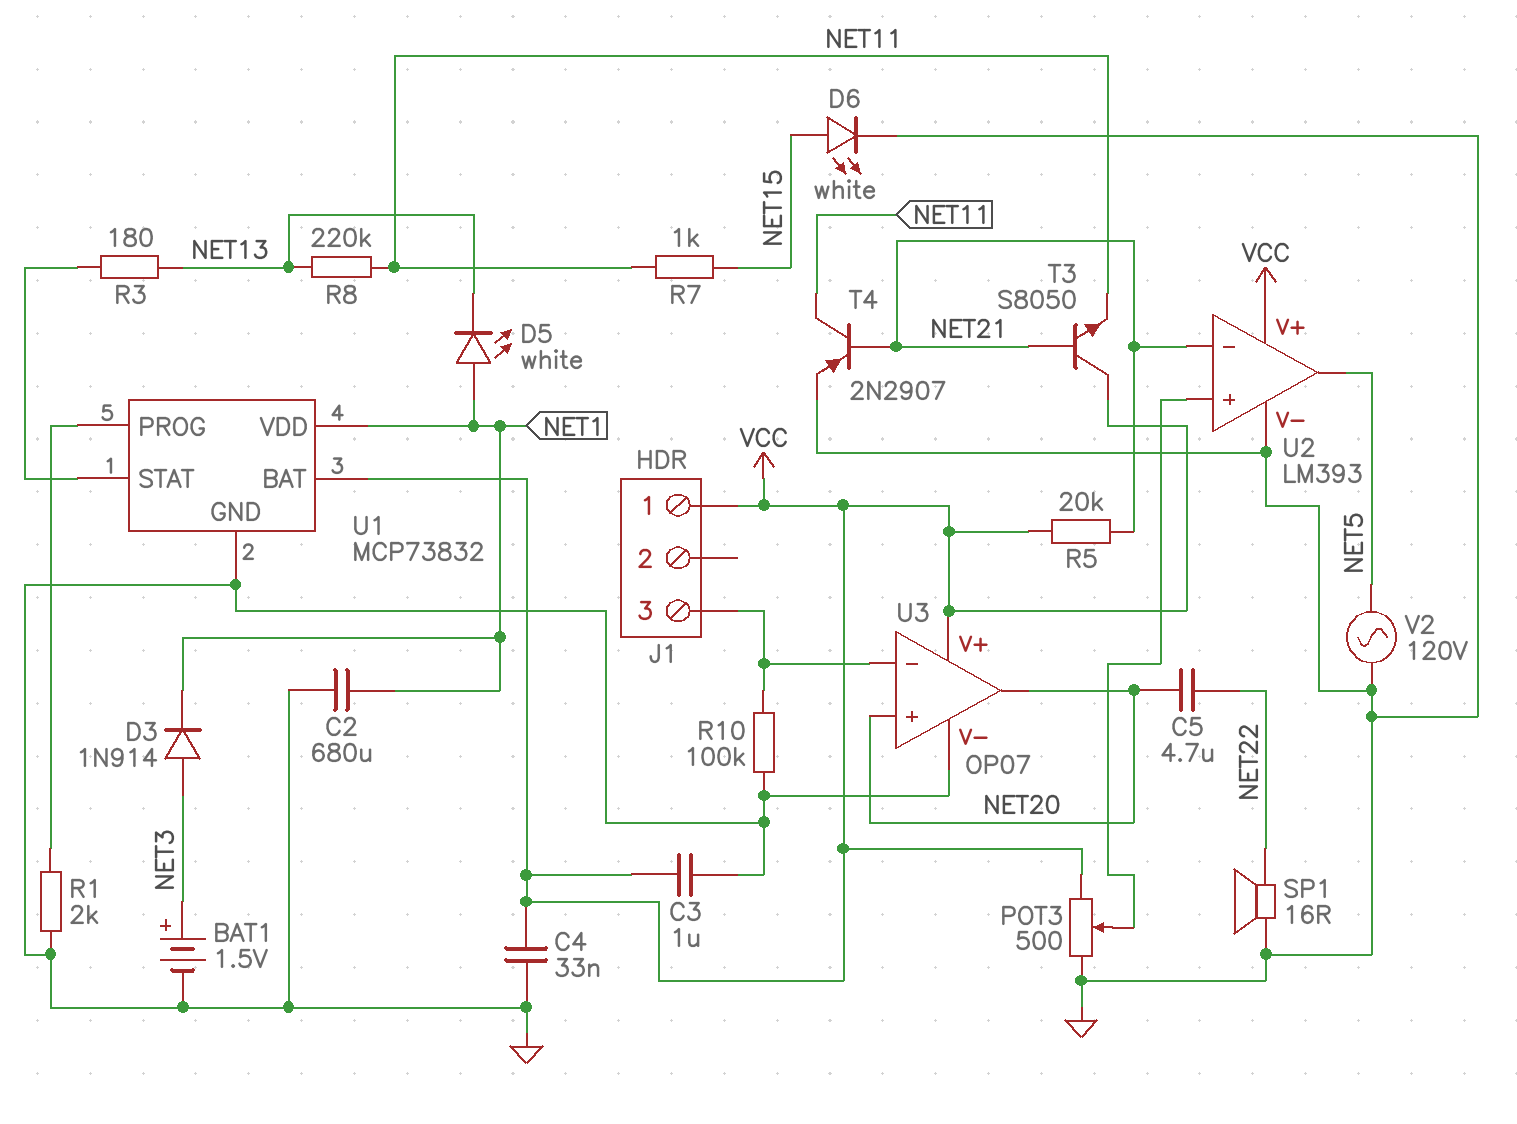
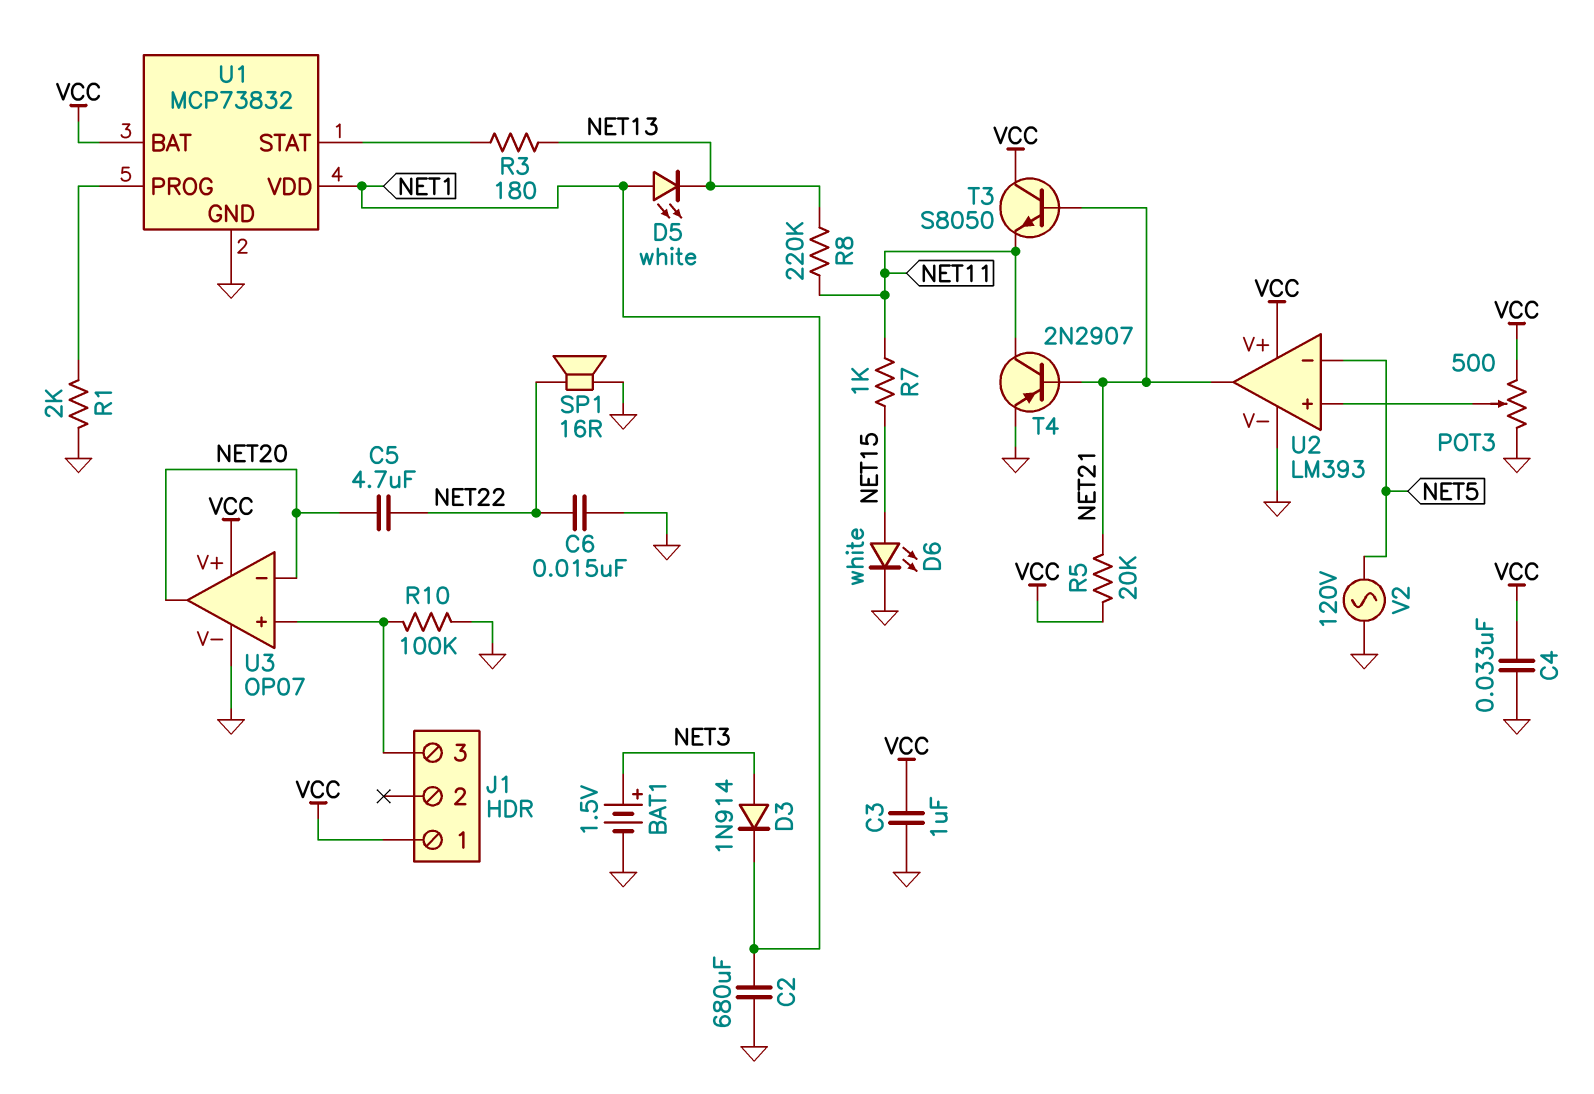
C6: none -> 15nF (GND, NET22)
U2 pin in-: NET21 -> NET5
U2 pin out: NET5 -> NET21
U3 pin in+: NET20 -> J1/3
U3 pin in-: J1/3 -> NET20

